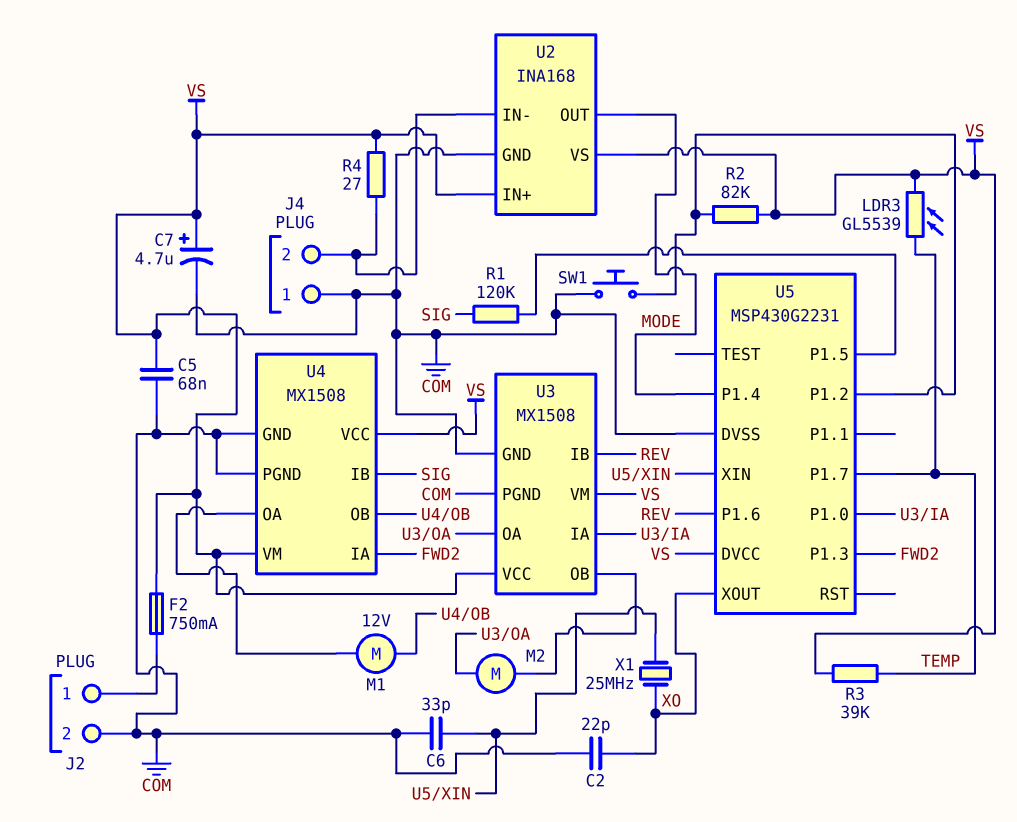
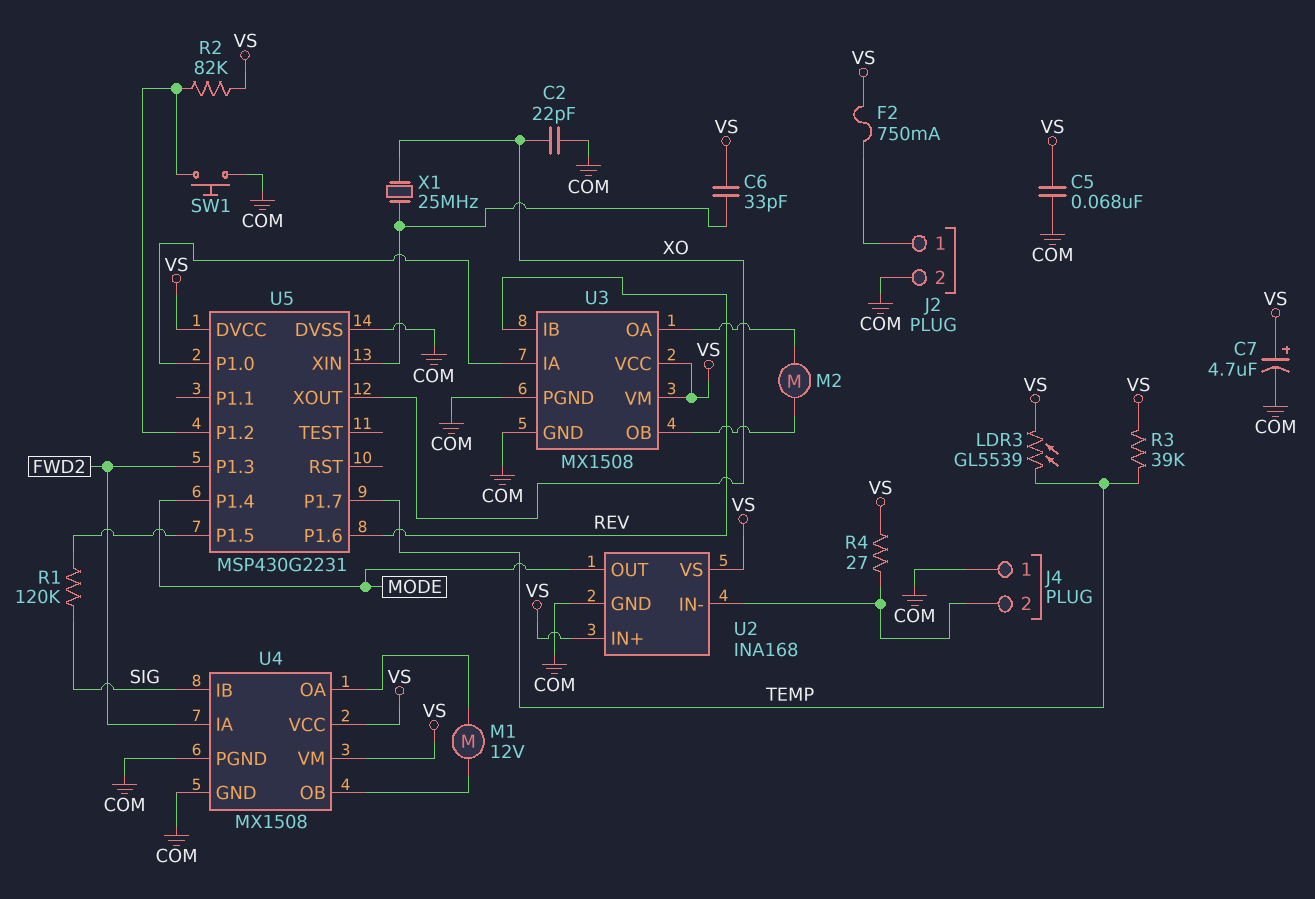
C6: 33pF (COM, U5/XIN) -> 33pF (U5/XIN, VS)

